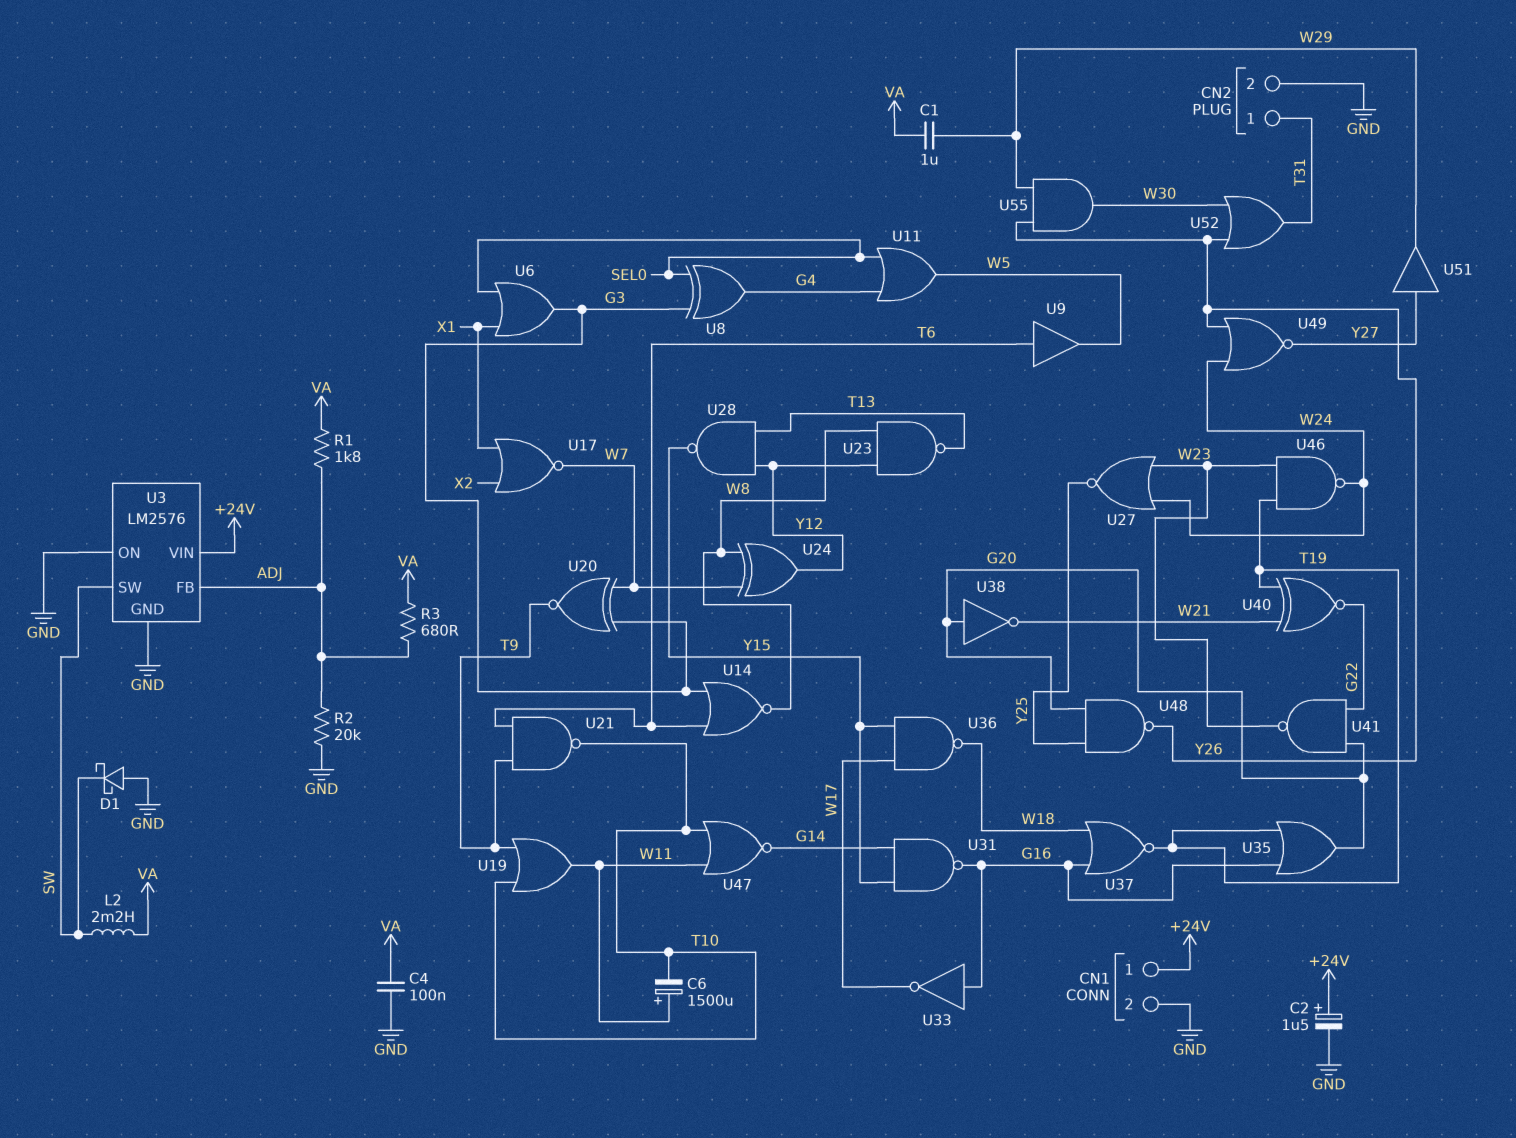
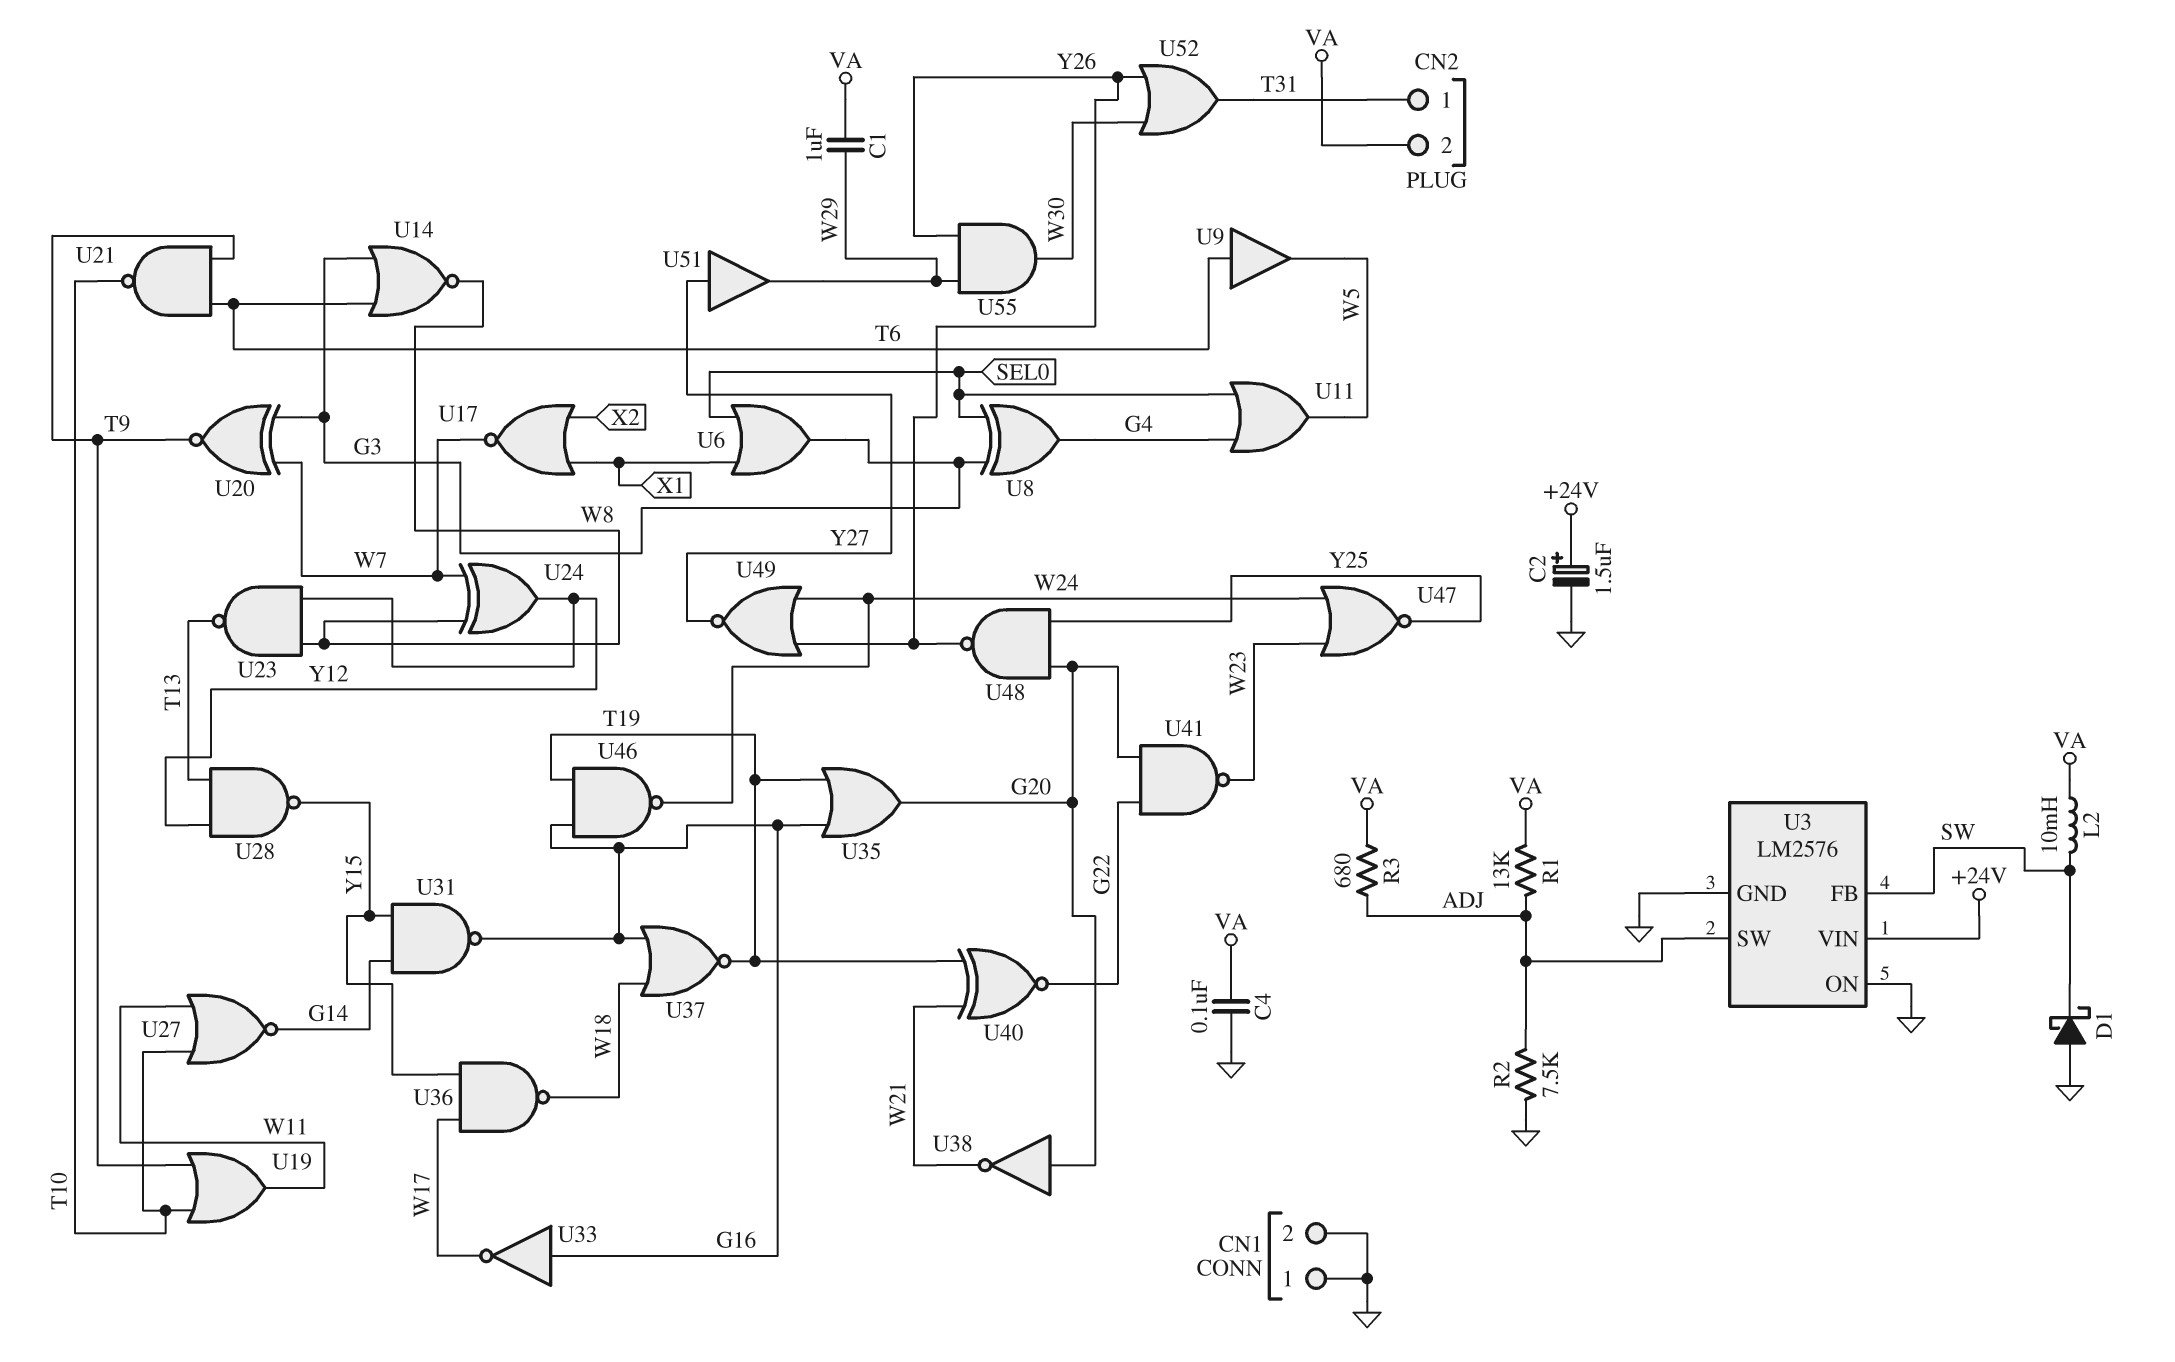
C6: 1500uF (plus W11, minus T10) -> none
CN1 pin 1: +24V -> GND
CN2 pin 2: GND -> VA
L2: 2.2mH (SW, VA) -> 10mH (SW, VA)
R1: 1.8k (ADJ, VA) -> 13k (ADJ, VA)
R2: 20k (ADJ, GND) -> 7.5k (ADJ, GND)
U3 pin FB: ADJ -> SW
U3 pin SW: SW -> ADJ
U27: NOR (in W23, in W24, out Y25) -> NOR (in T10, in W11, out G14)
U46: NAND (in T19, in W23, out W24) -> NAND (in G16, in T19, out W24)
U47: NOR (in T10, in W11, out G14) -> NOR (in W23, in W24, out Y25)

